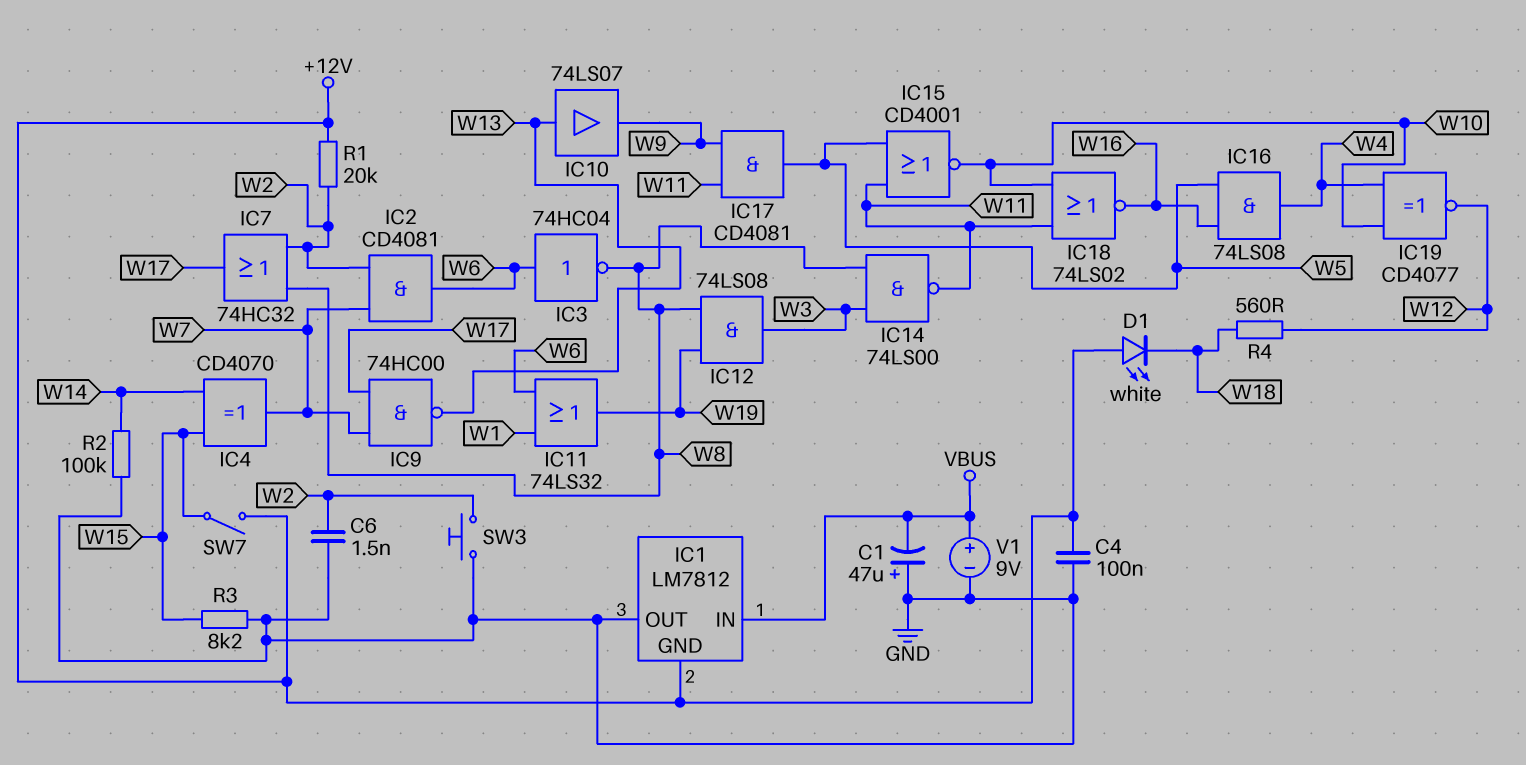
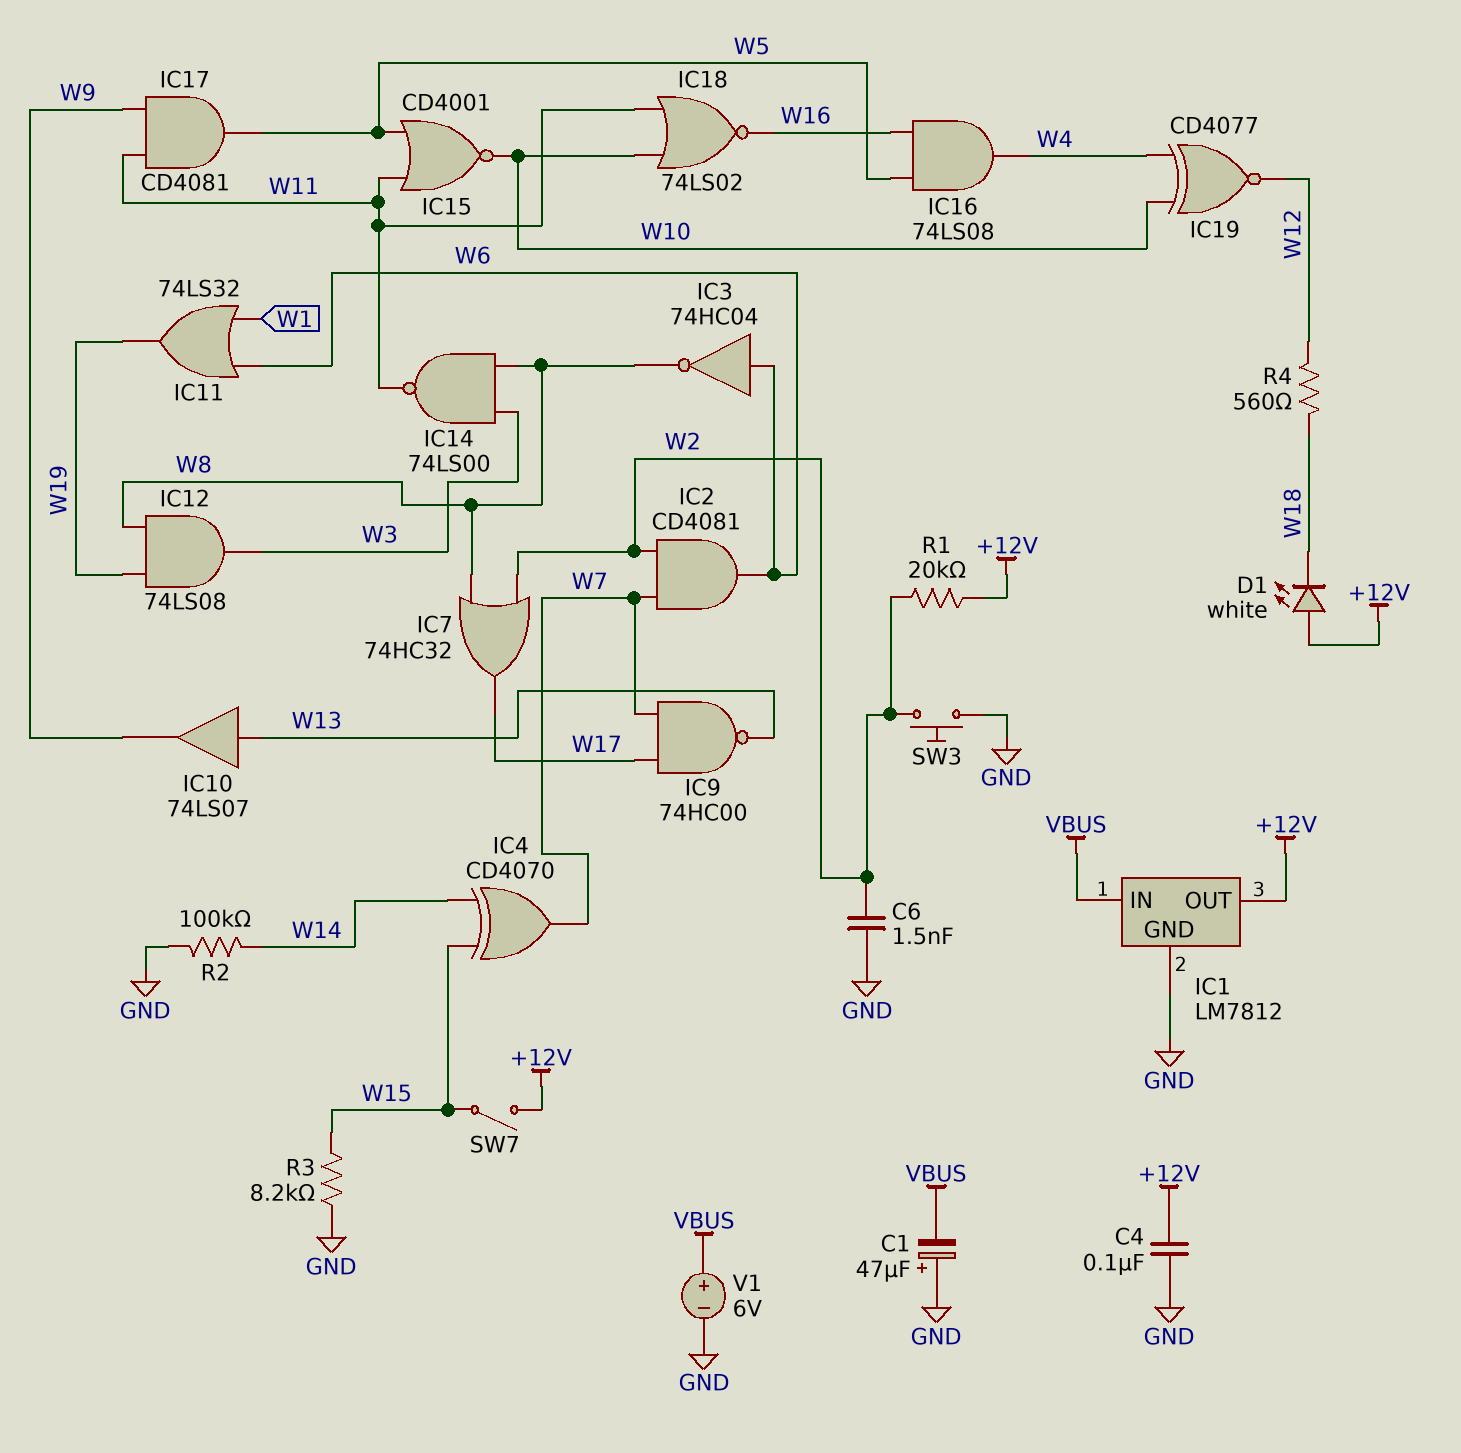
IC1 pin GND: +12V -> GND
IC1 pin OUT: GND -> +12V
V1: 9V (plus VBUS, minus GND) -> 6V (plus VBUS, minus GND)

